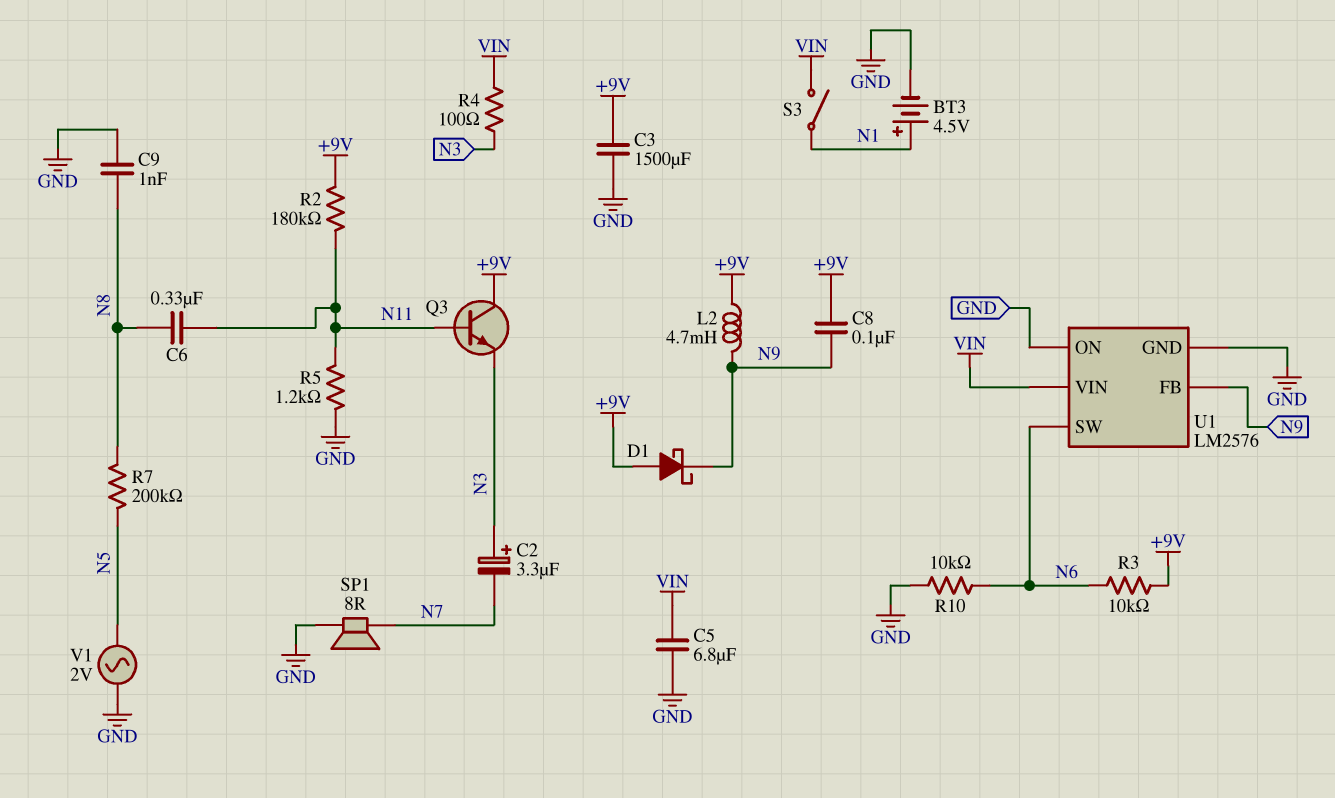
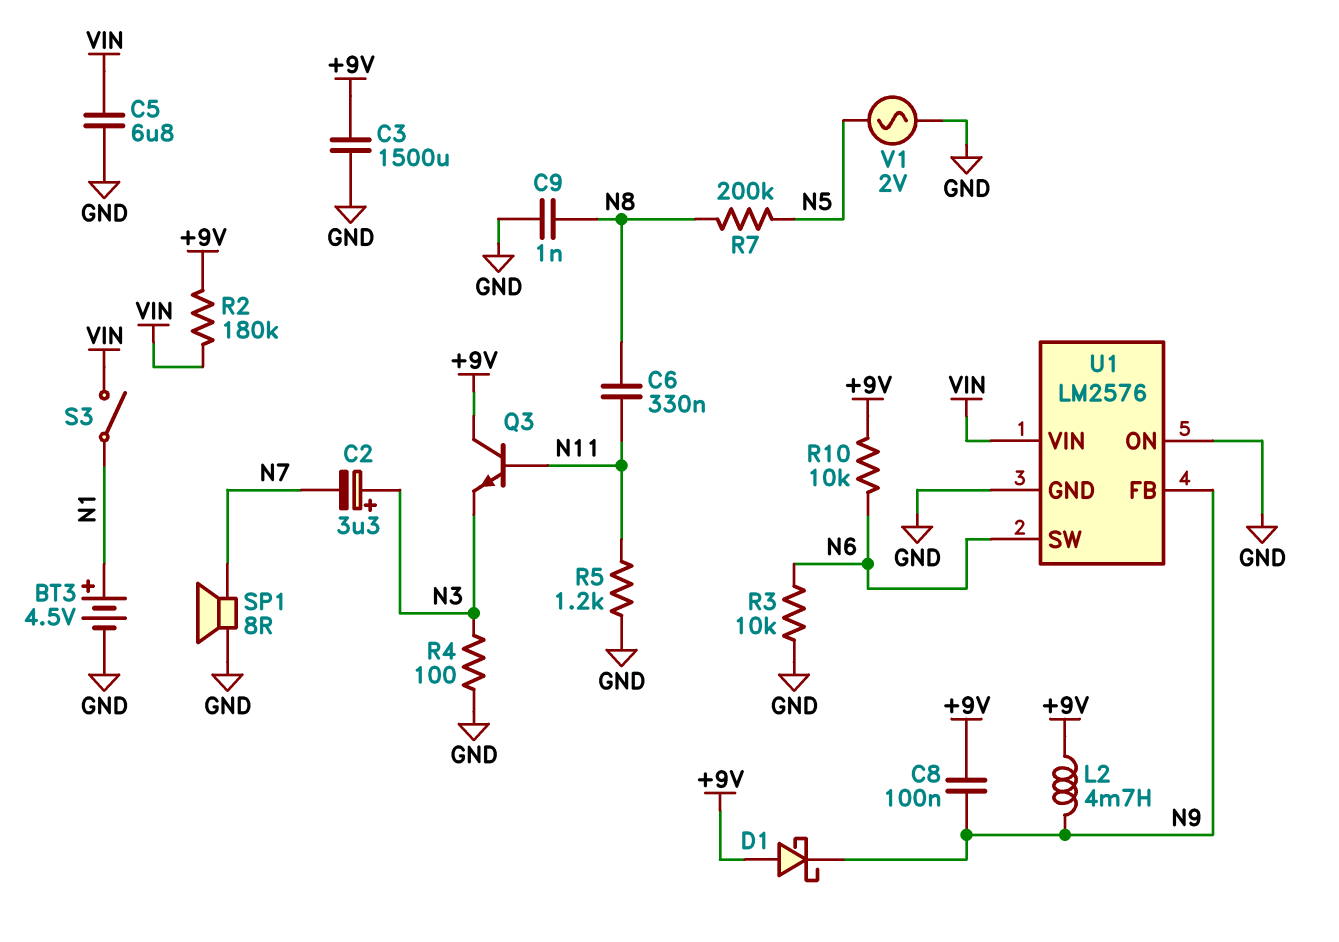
R2: 180k (+9V, N11) -> 180k (+9V, VIN)
R3: 10k (+9V, N6) -> 10k (GND, N6)
R4: 100 (N3, VIN) -> 100 (GND, N3)
R10: 10k (GND, N6) -> 10k (+9V, N6)

